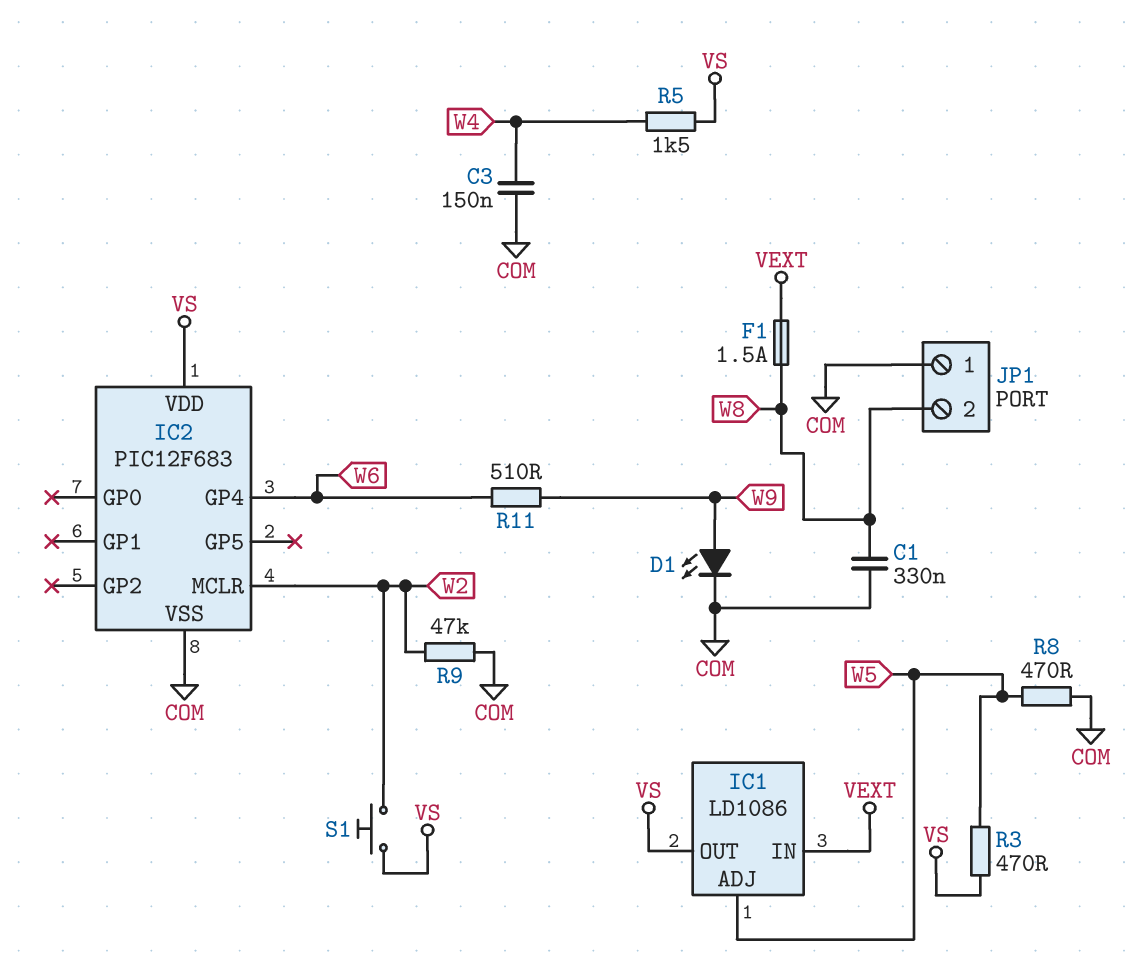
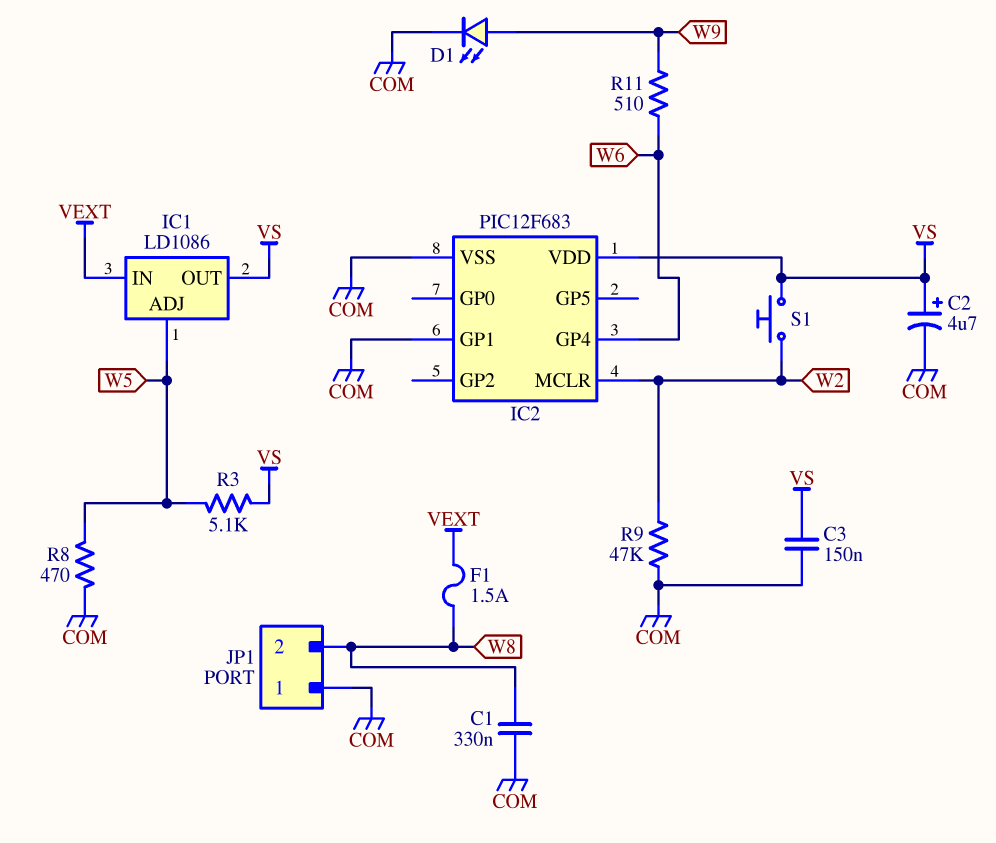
C2: none -> 4.7uF (plus VS, minus COM)
C3: 150nF (COM, W4) -> 150nF (COM, VS)
IC2 pin GP1: none -> COM
R3: 470 (VS, W5) -> 5.1k (VS, W5)
R5: 1.5k (VS, W4) -> none

